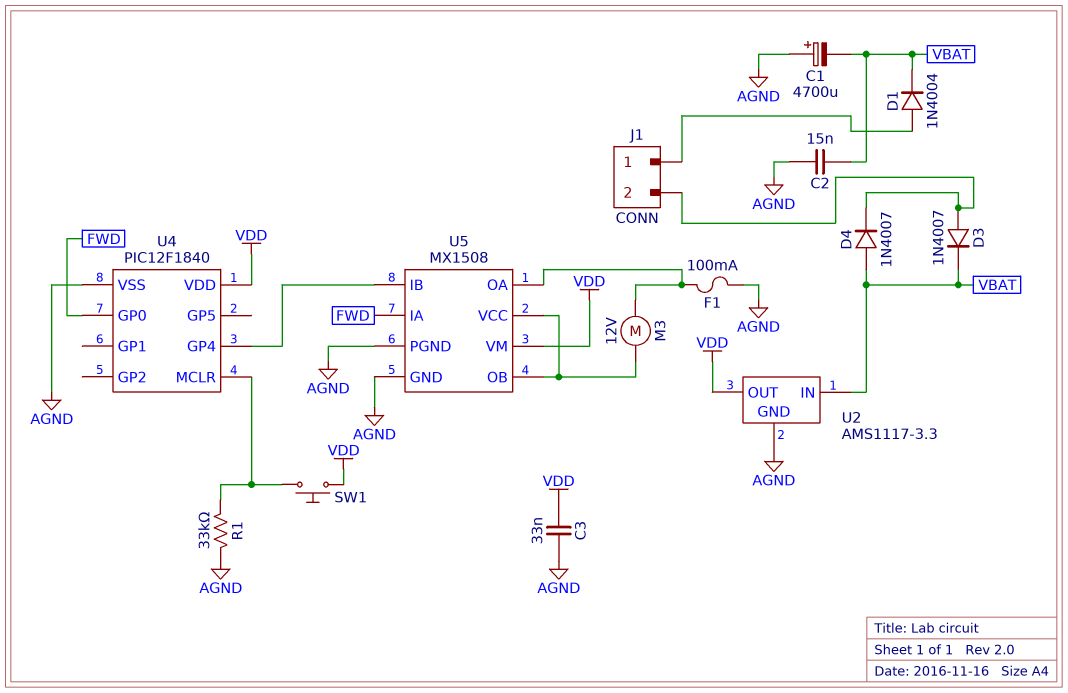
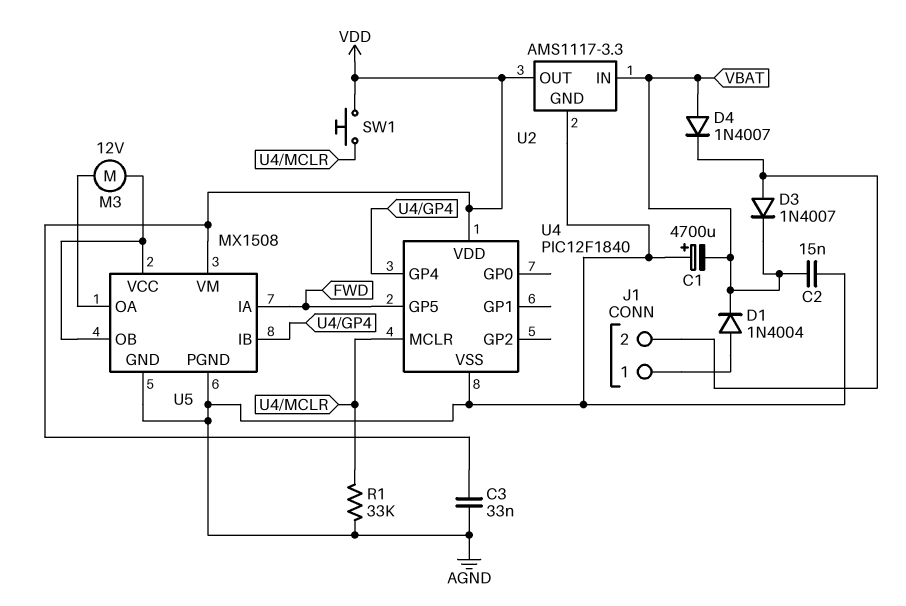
F1: 100mA (AGND, U5/OA) -> none
U4 pin GP0: FWD -> none
U4 pin GP5: none -> FWD

